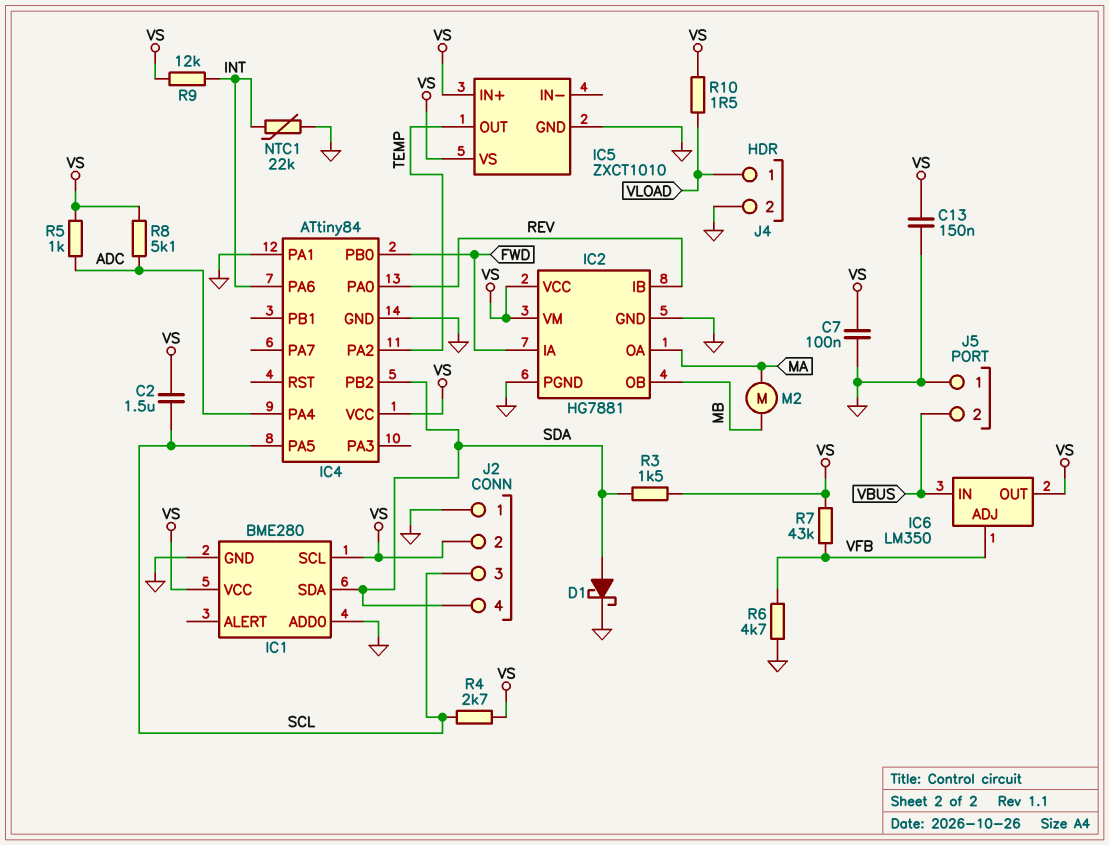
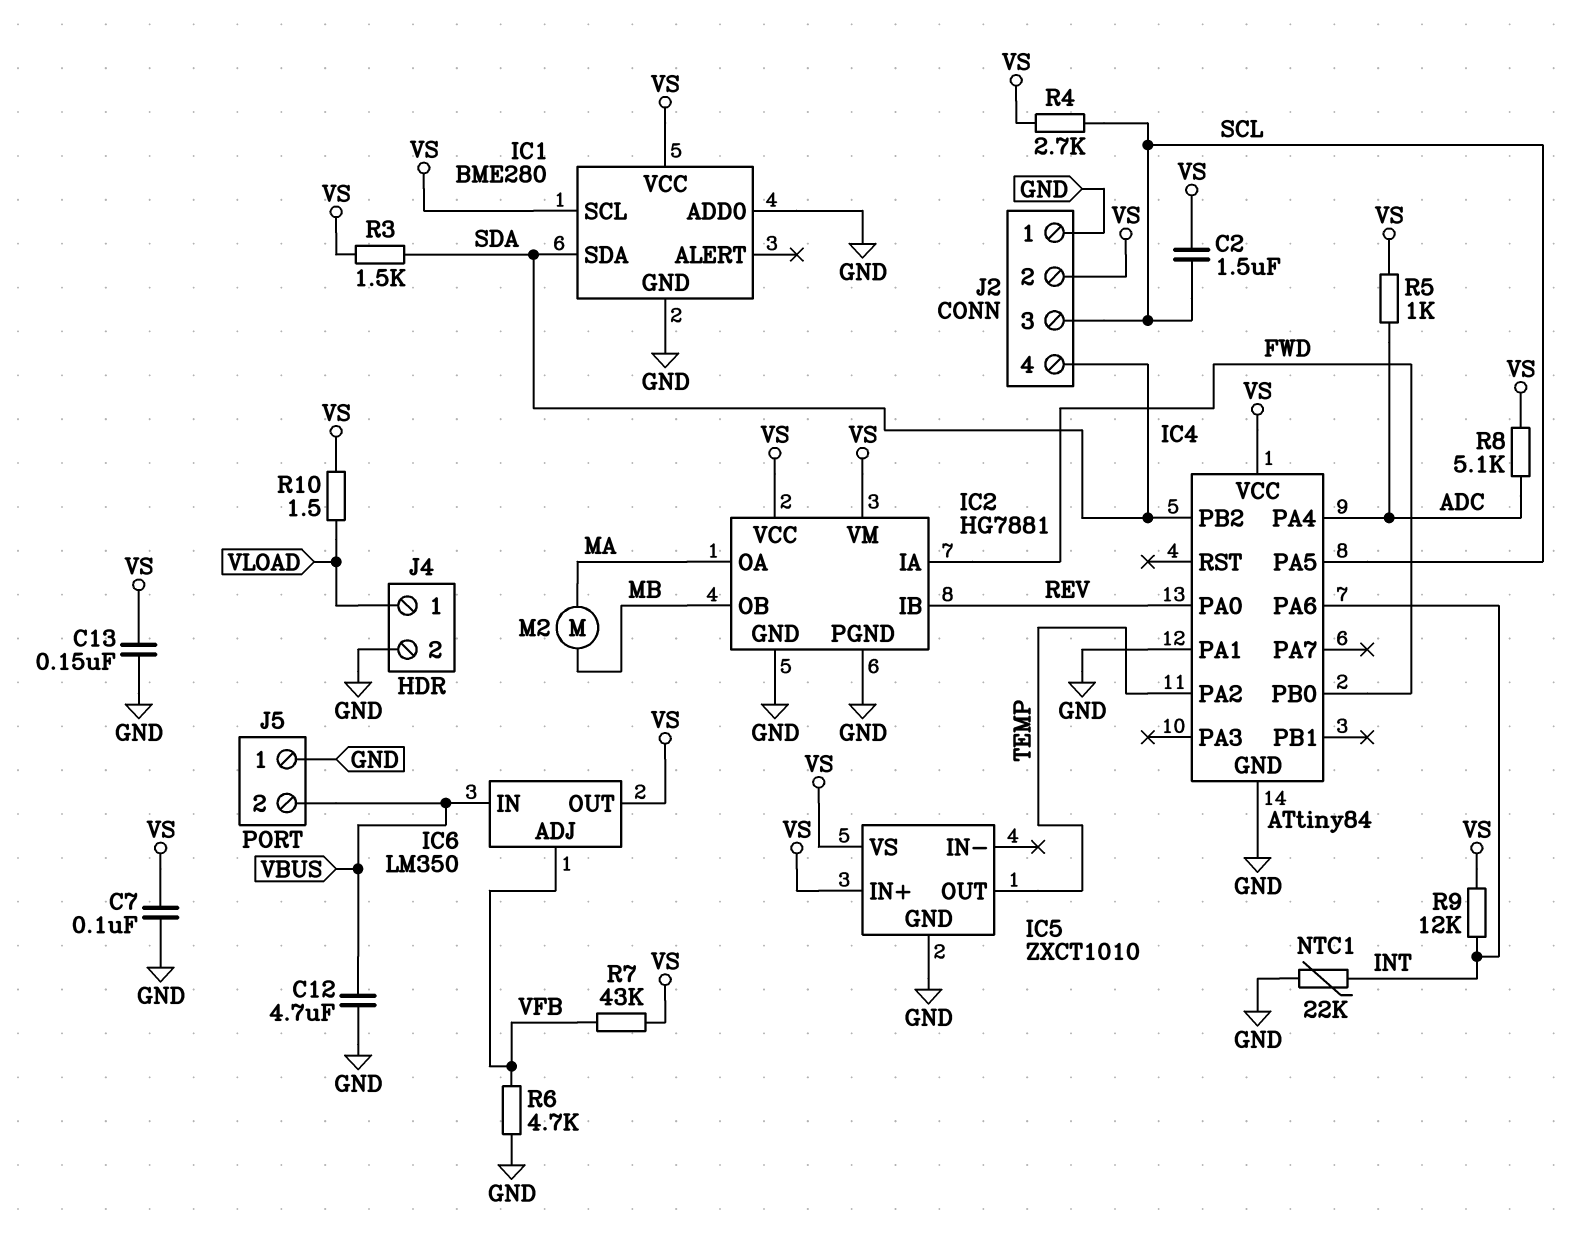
C12: none -> 4.7uF (GND, VBUS)
D1: schottky (A SDA, K GND) -> none

